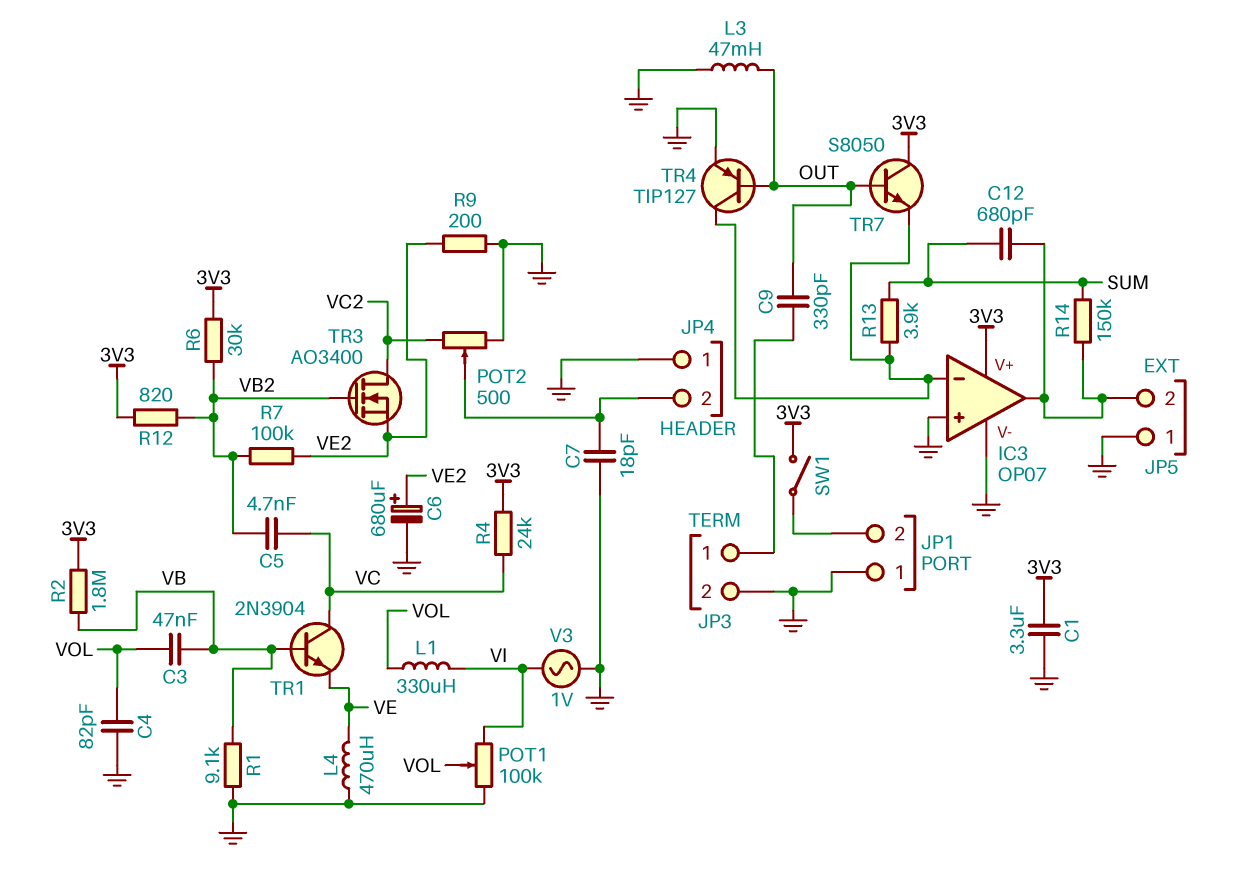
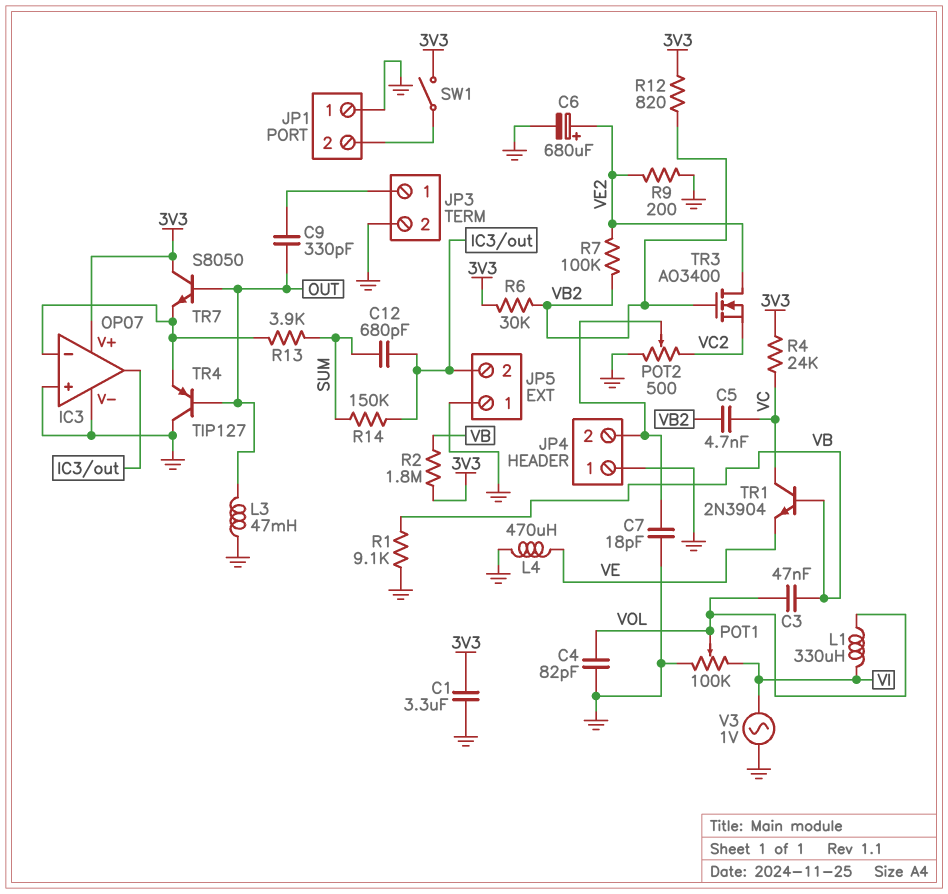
TR3: NMOS AO3400 (G VB2, D VC2, S VE2) -> NMOS AO3400 (G VB2, D VE2, S VC2)
TR4: PNP TIP127 (B OUT, C IC3/in-, E GND) -> PNP TIP127 (B OUT, C GND, E IC3/in-)

